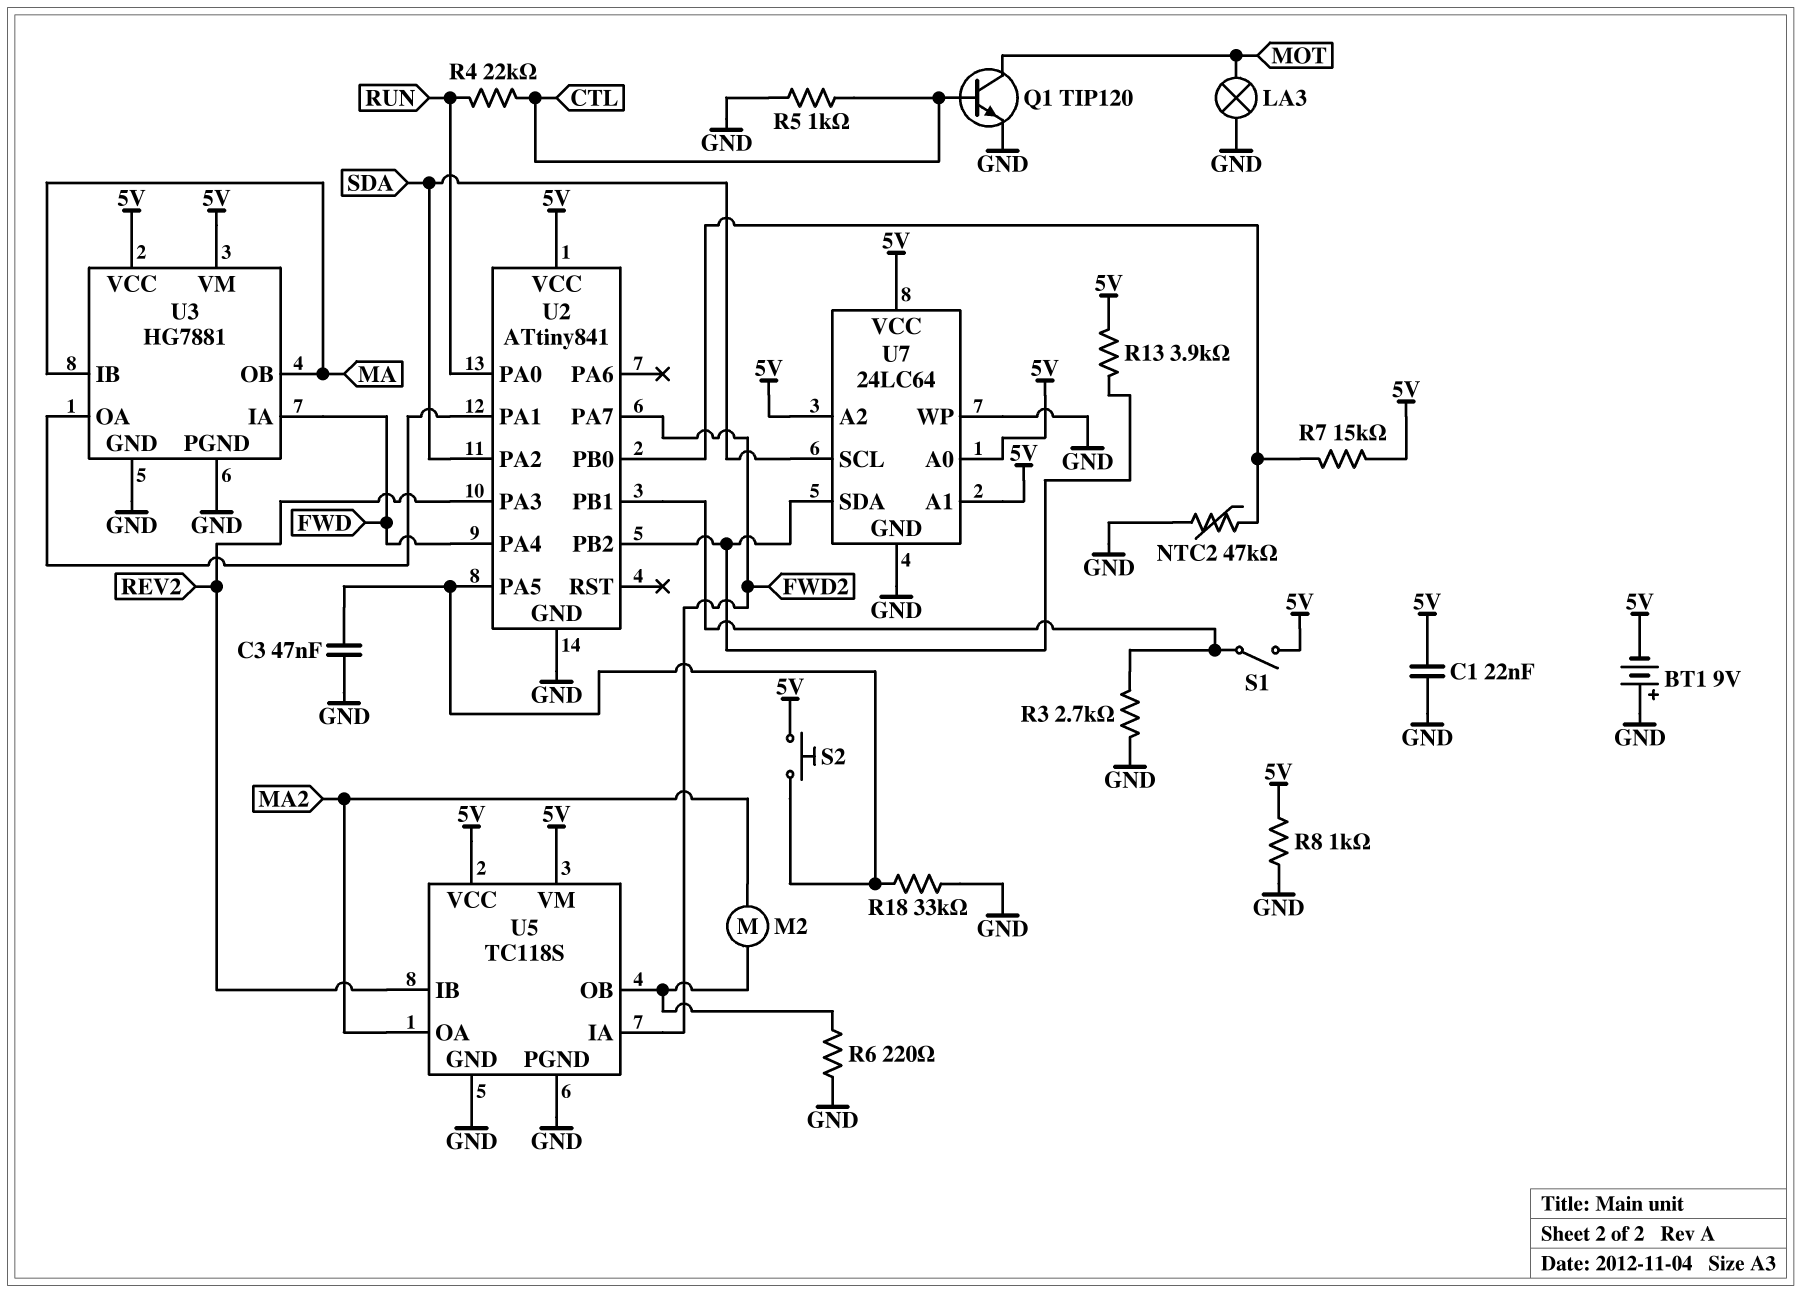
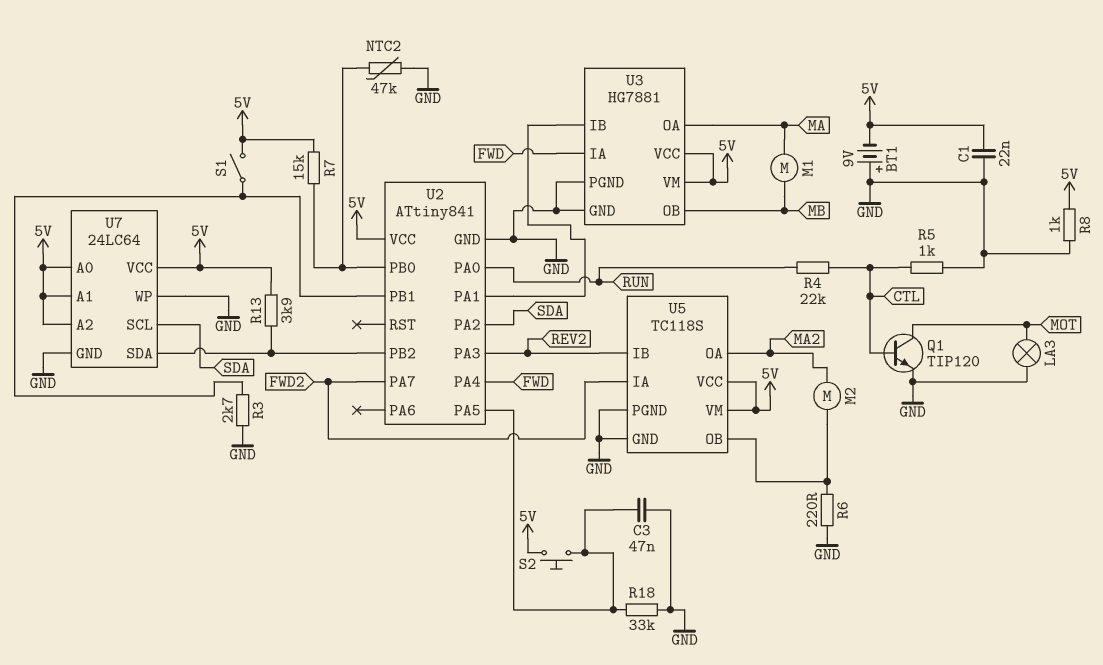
M1: none -> motor (MA, MB)
U3 pin IB: MA -> U2/PA1
U3 pin OA: U2/PA1 -> MA
U3 pin OB: MA -> MB

